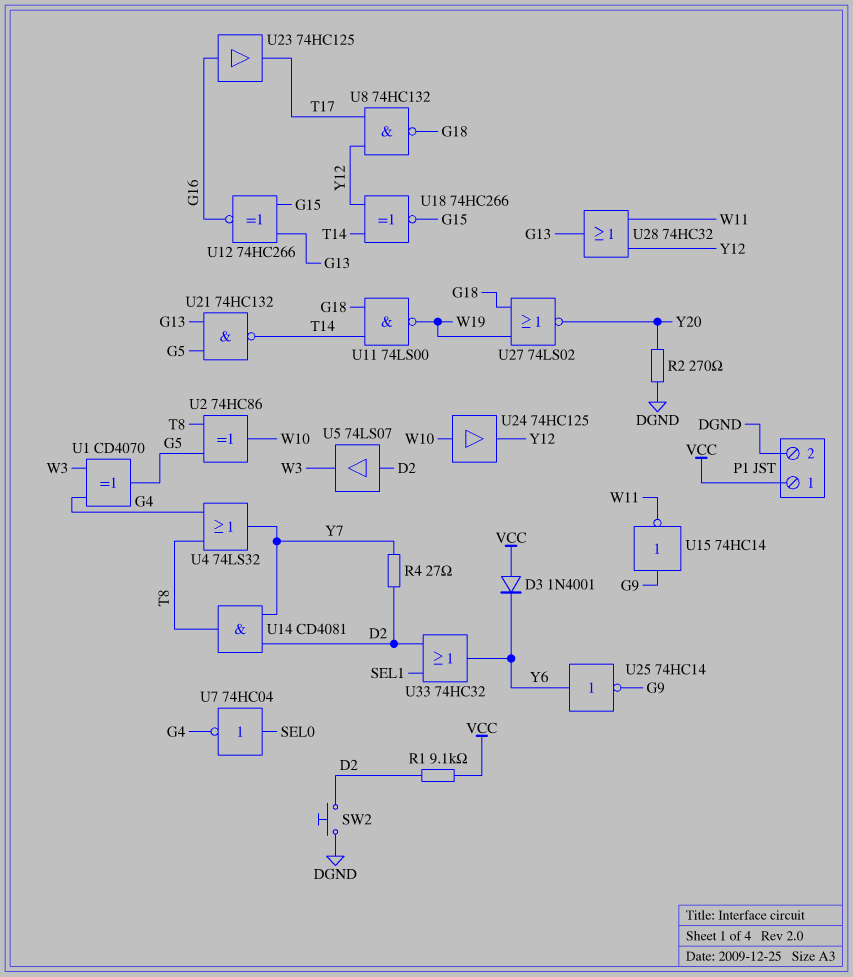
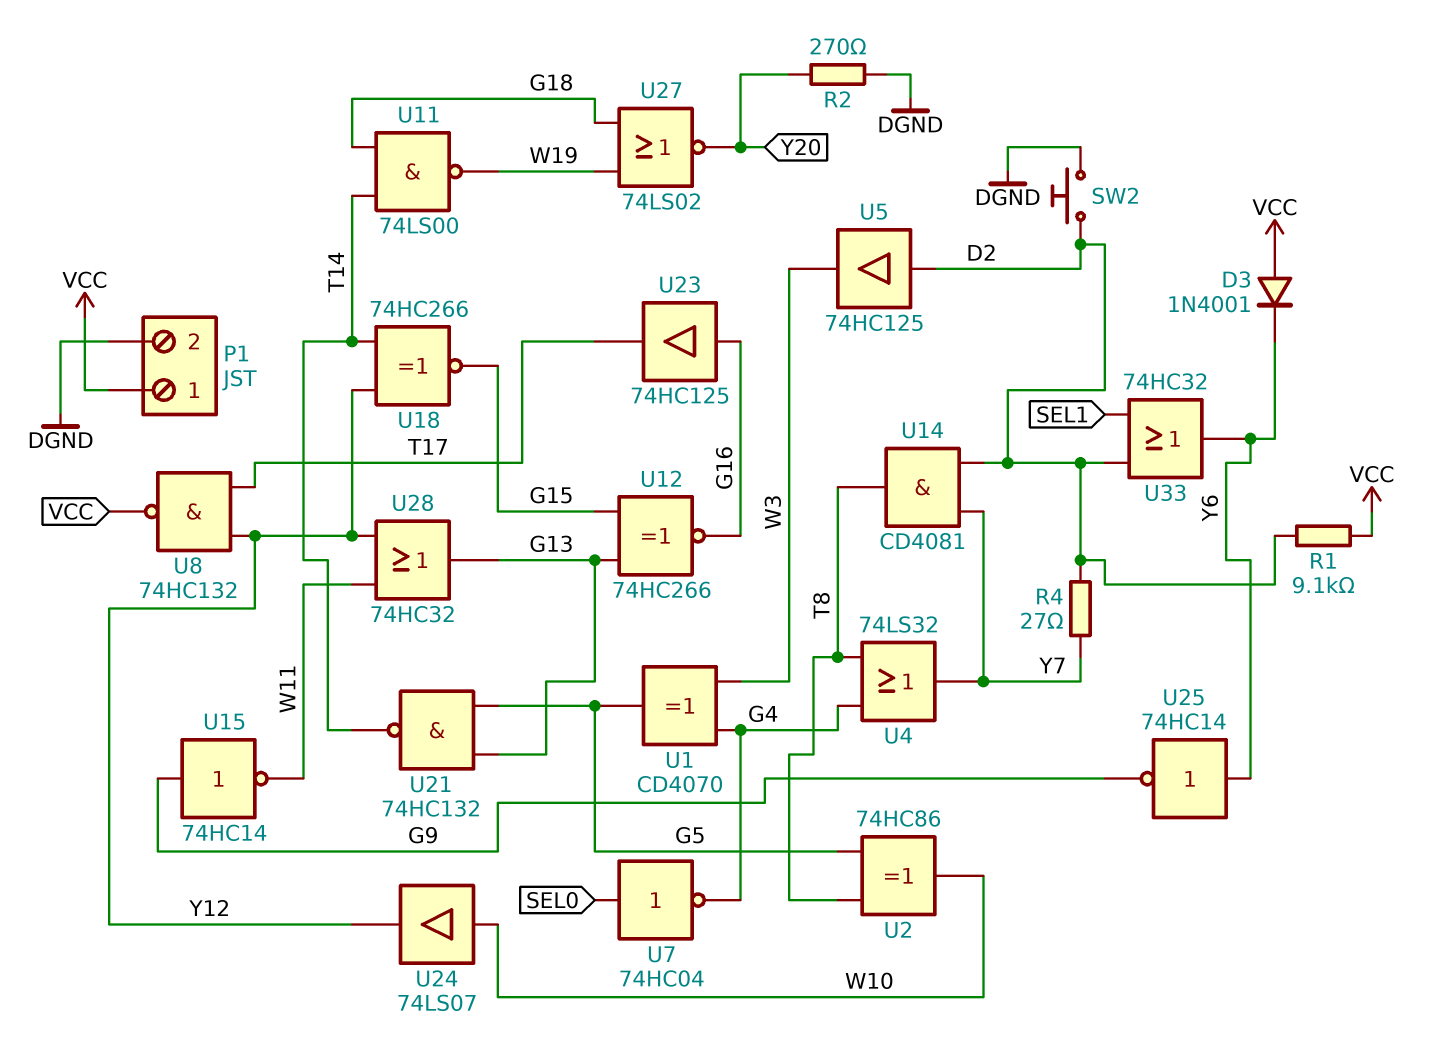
U5: buffer 74LS07 (in D2, out W3) -> buffer 74HC125 (in D2, out W3)
U8: NAND 74HC132 (in T17, in Y12, out G18) -> NAND 74HC132 (in T17, in Y12, out VCC)
U24: buffer 74HC125 (in W10, out Y12) -> buffer 74LS07 (in W10, out Y12)

